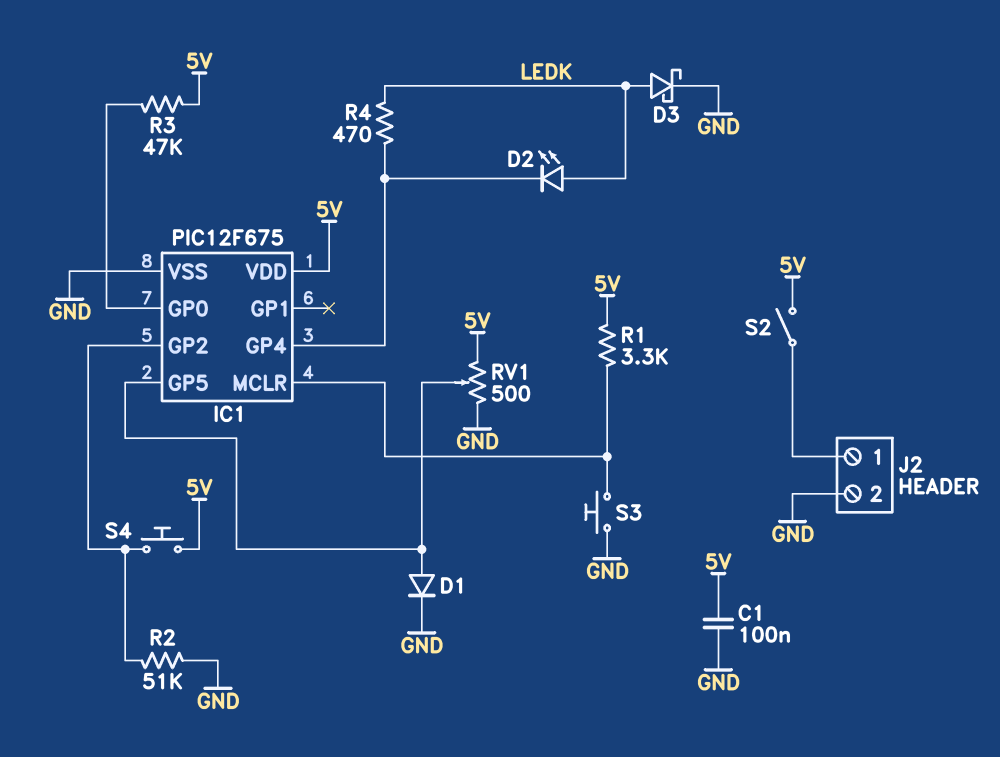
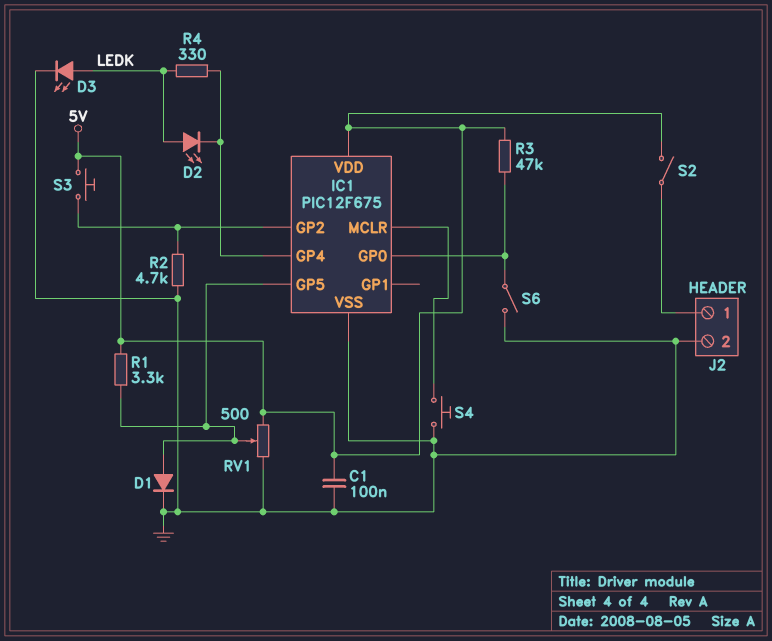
D3: schottky (A LEDK, K GND) -> LED (A LEDK, K GND)
R1: 3.3k (5V, IC1/MCLR) -> 3.3k (5V, IC1/GP5)
R2: 51k (GND, IC1/GP2) -> 4.7k (GND, IC1/GP2)
R4: 470 (IC1/GP4, LEDK) -> 330 (IC1/GP4, LEDK)
S3: button (GND, IC1/MCLR) -> button (5V, IC1/GP2)
S4: button (5V, IC1/GP2) -> button (GND, IC1/MCLR)
S6: none -> switch (GND, IC1/GP0)

